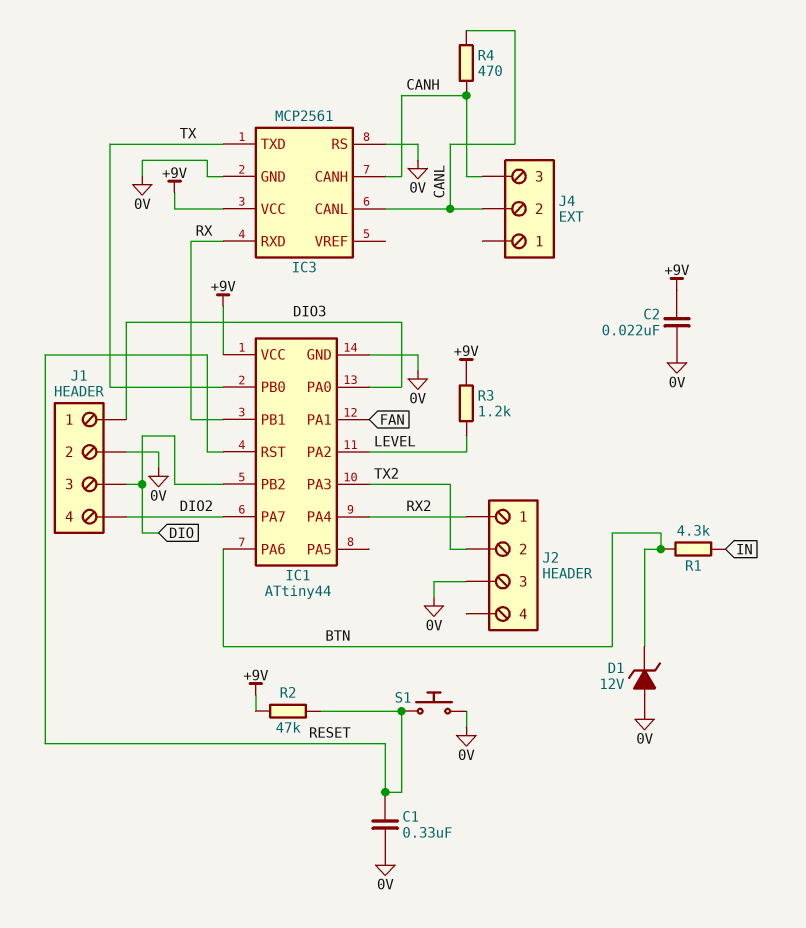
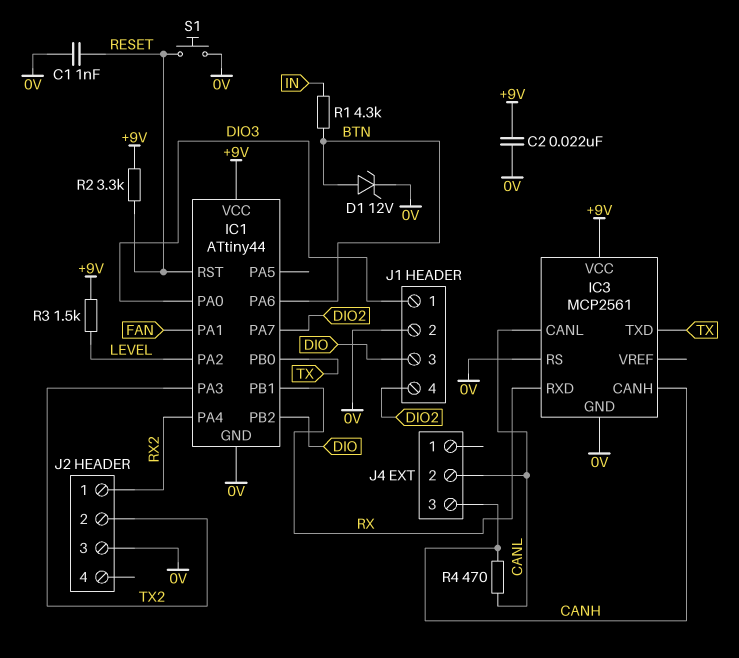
C1: 330nF (0V, RESET) -> 1nF (0V, RESET)
D1: zener 12V (A 0V, K BTN) -> zener 12V (A BTN, K 0V)
R2: 47k (+9V, RESET) -> 3.3k (+9V, RESET)
R3: 1.2k (+9V, LEVEL) -> 1.5k (+9V, LEVEL)

